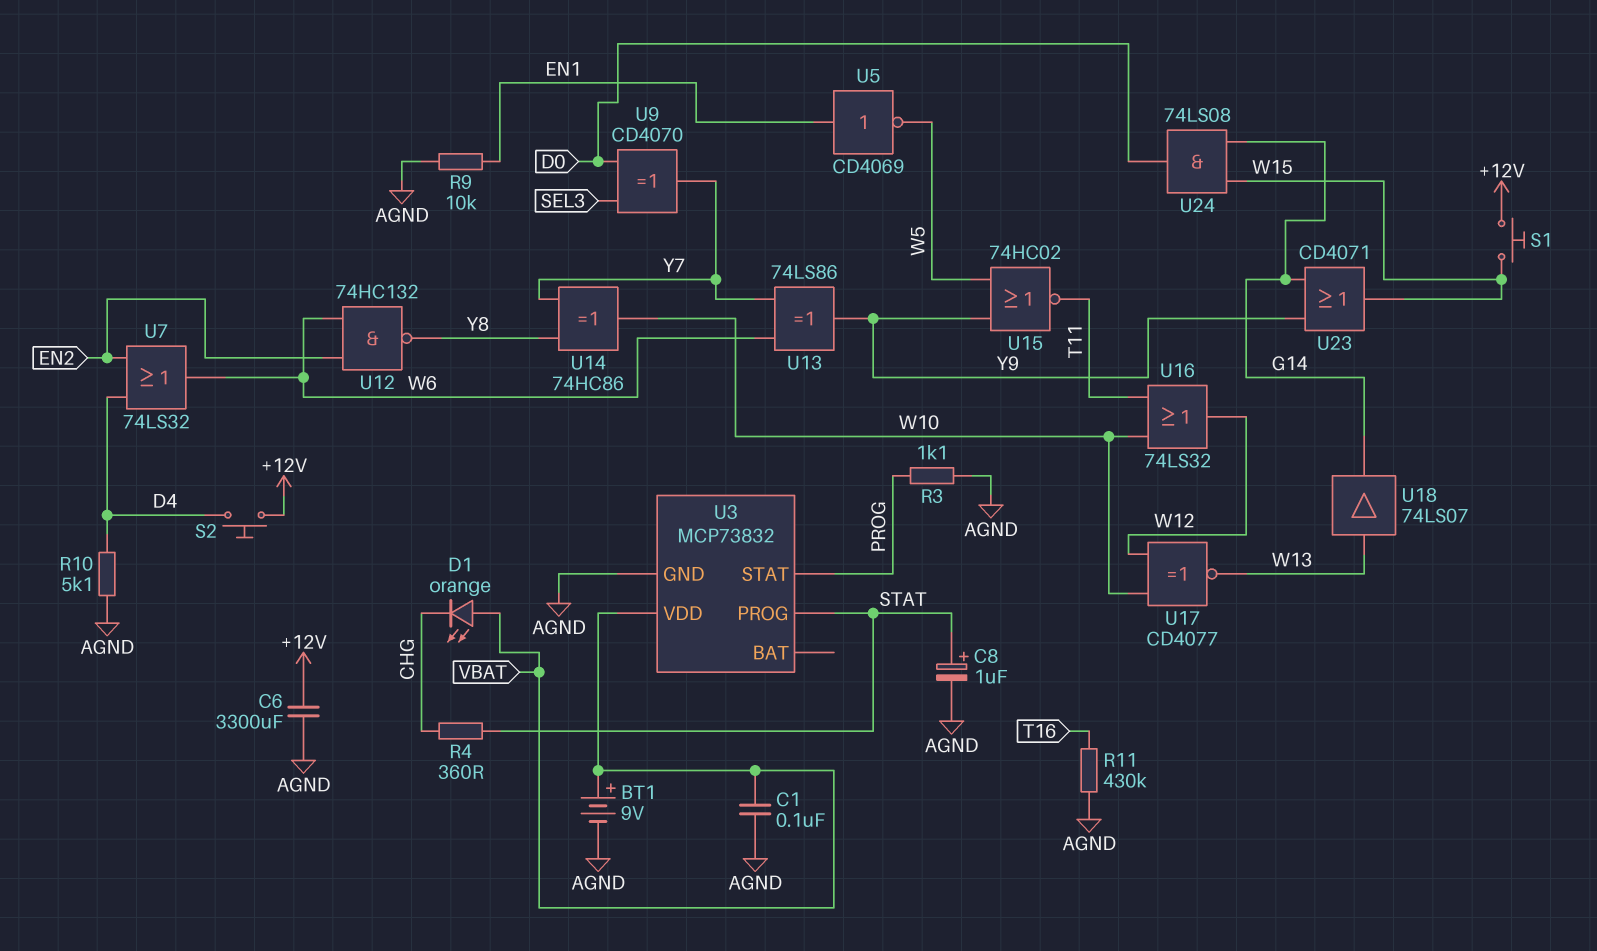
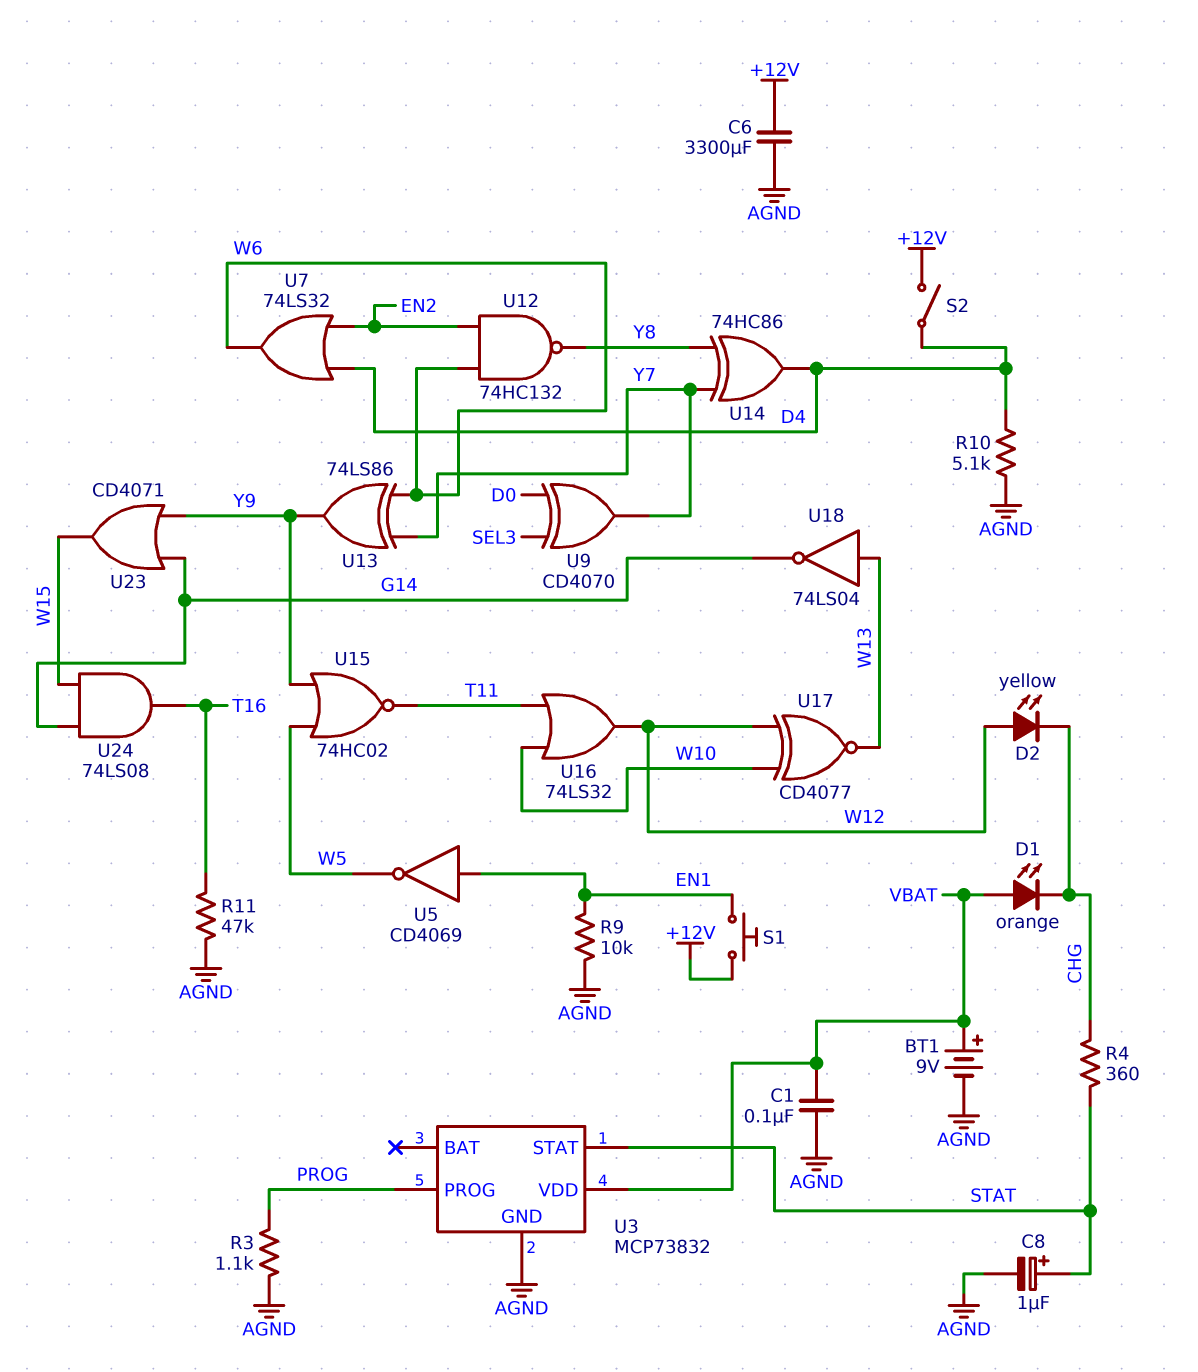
D2: none -> LED yellow (A W12, K CHG)
R11: 430k (AGND, T16) -> 47k (AGND, T16)
S1: button (+12V, W15) -> button (+12V, EN1)
S2: button (+12V, D4) -> switch (+12V, D4)
U3 pin PROG: STAT -> PROG
U3 pin STAT: PROG -> STAT
U14: XOR 74HC86 (in Y7, in Y8, out W10) -> XOR 74HC86 (in Y7, in Y8, out D4)
U18: buffer 74LS07 (in W13, out G14) -> NOT 74LS04 (in W13, out G14)
U24: AND 74LS08 (in G14, in W15, out D0) -> AND 74LS08 (in G14, in W15, out T16)

